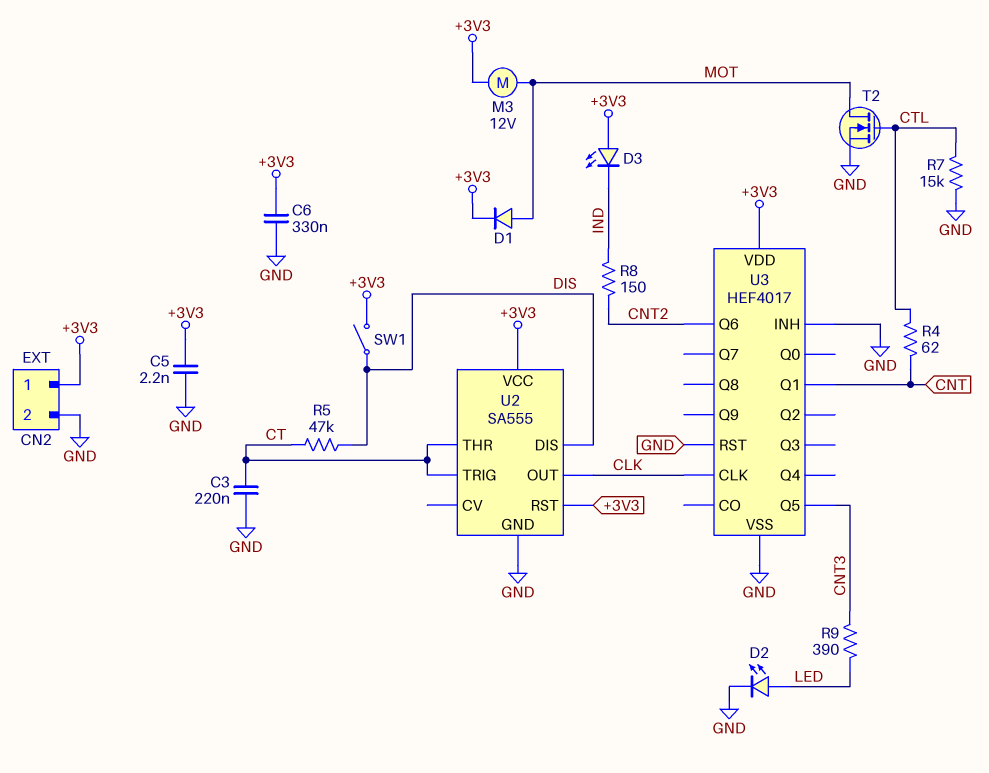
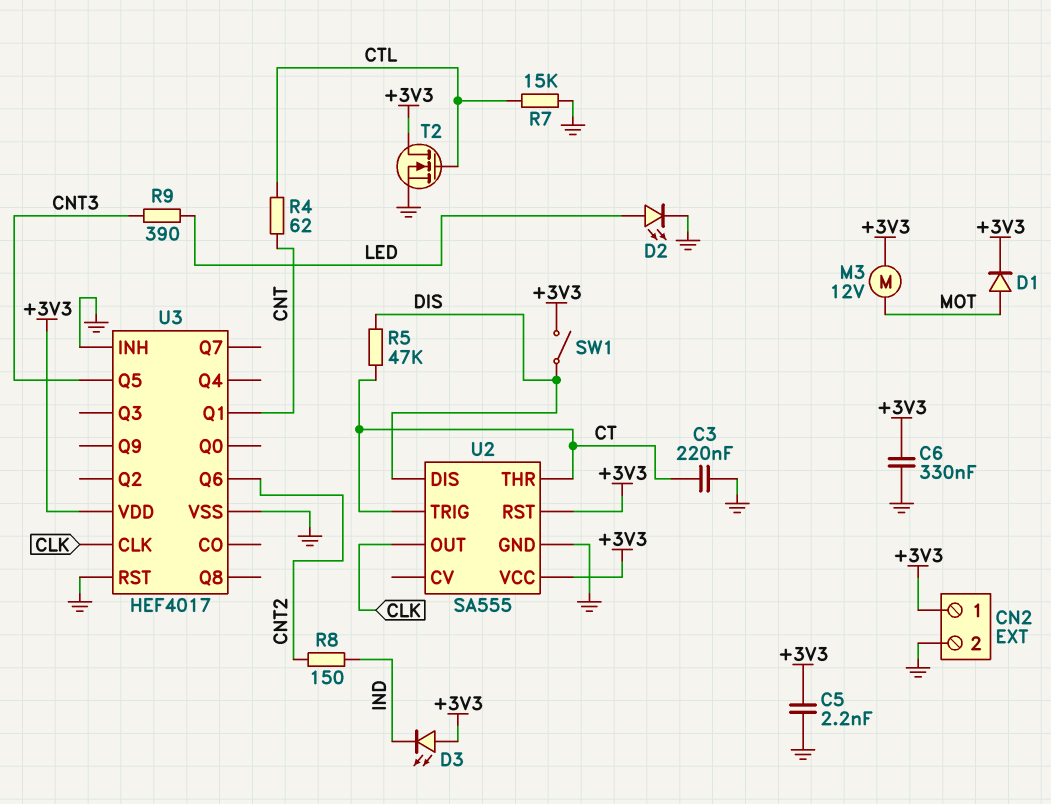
T2: NMOS (G CTL, D MOT, S GND) -> NMOS (G CTL, D +3V3, S GND)

